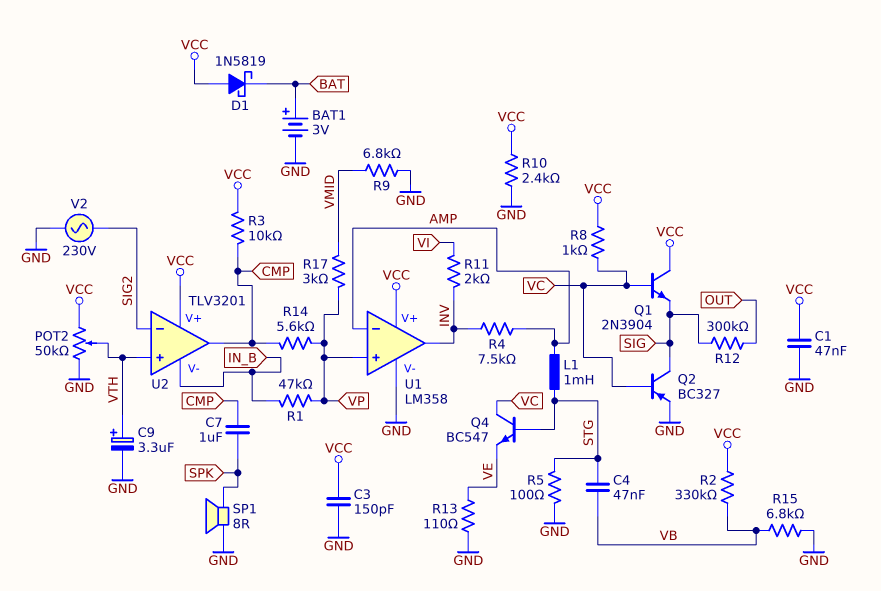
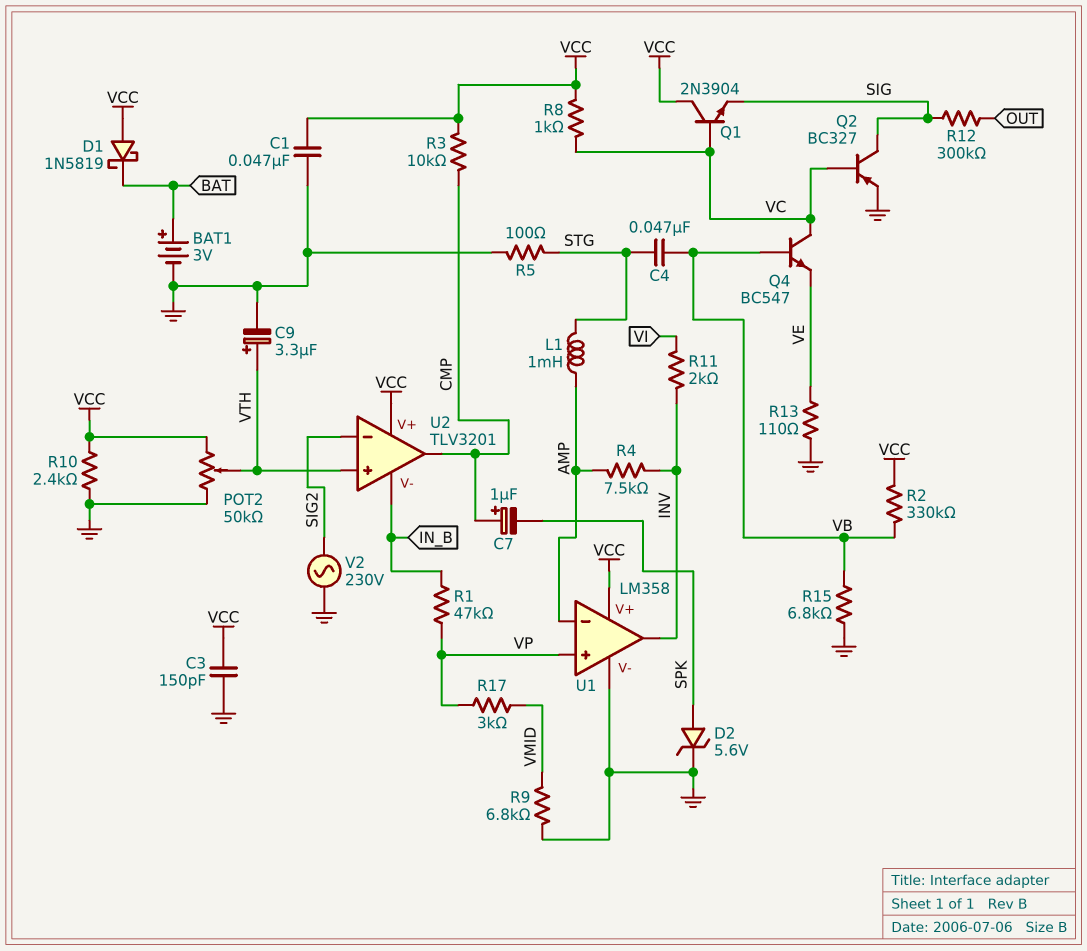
C7: 1uF (CMP, SPK) -> 1uF (plus CMP, minus SPK)
D2: none -> zener 5.6V (A SPK, K GND)
Q4: NPN BC547 (B STG, C VC, E VE) -> NPN BC547 (B VB, C VC, E VE)
R14: 5.6k (CMP, VP) -> none
SP1: speaker 8R (GND, SPK) -> none

